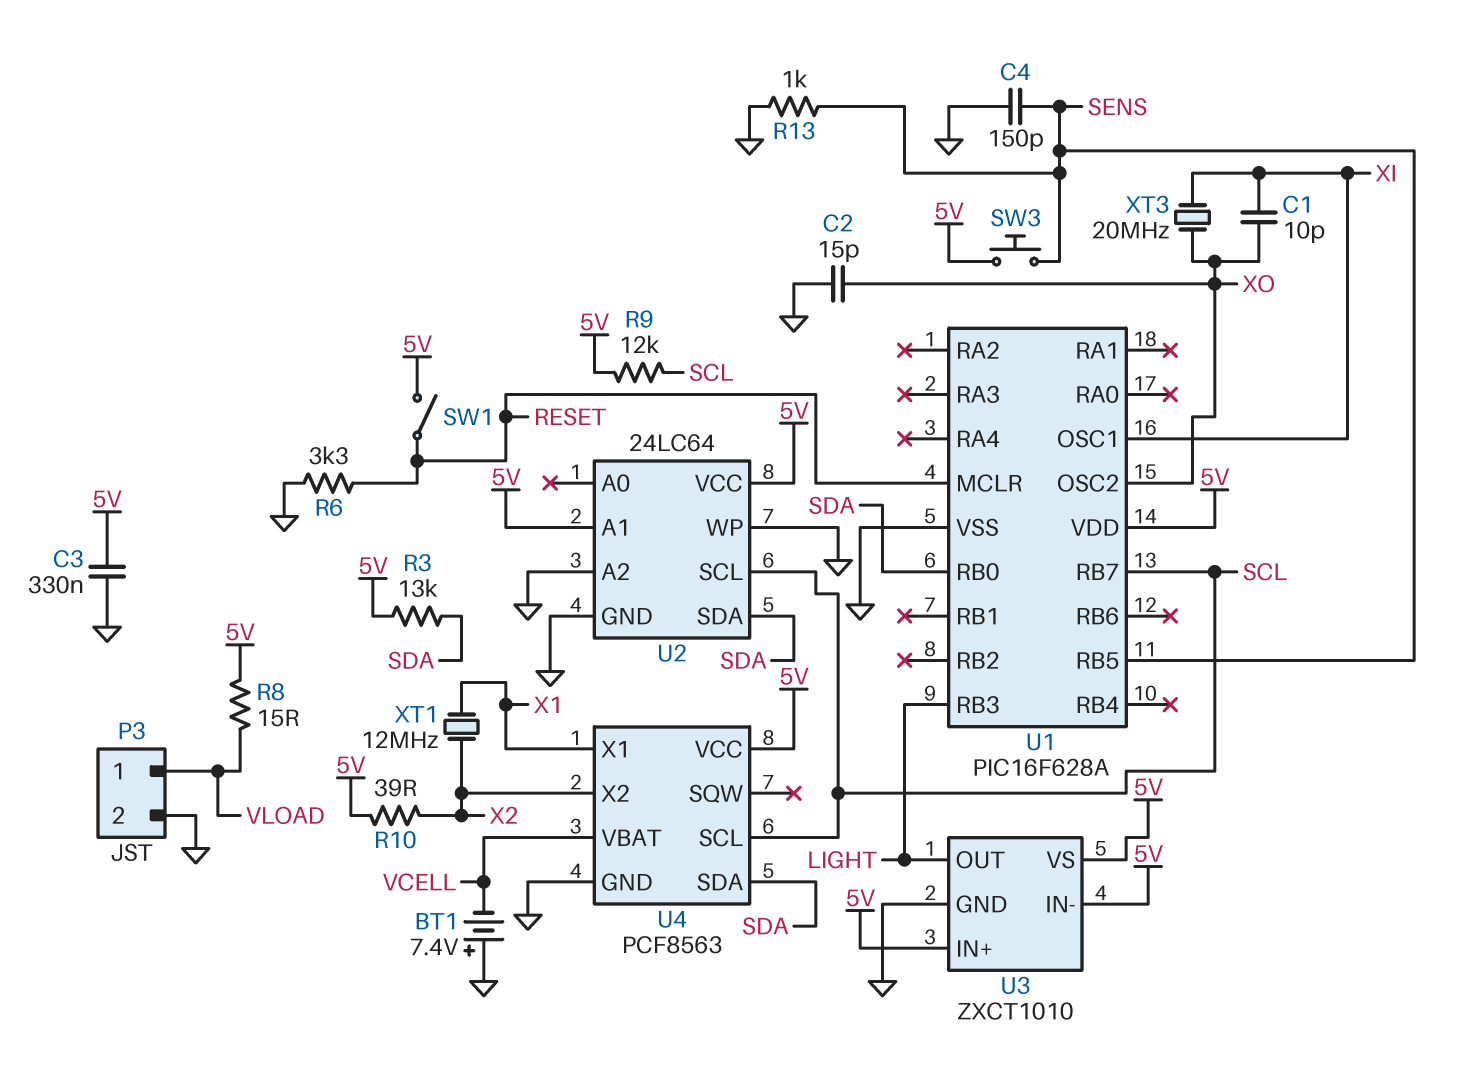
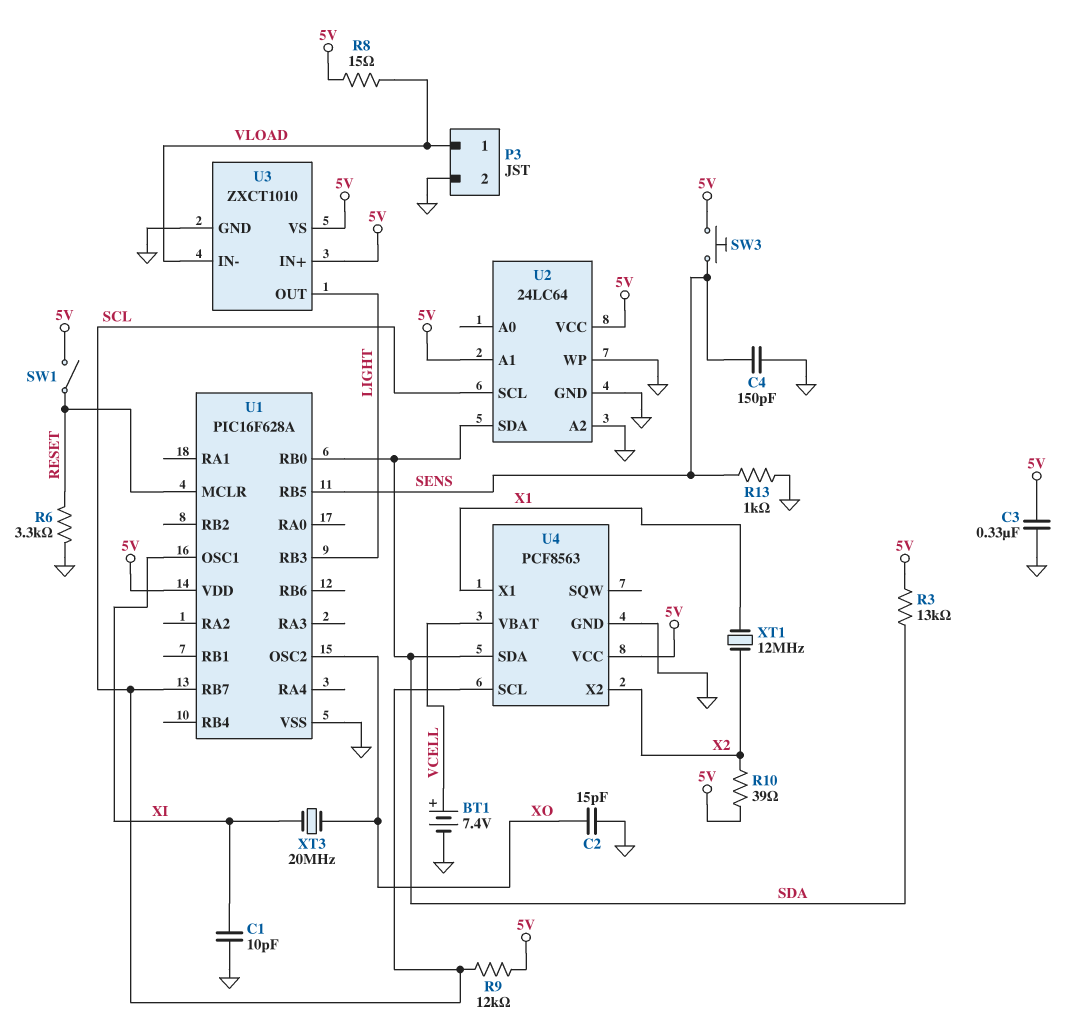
BT1: 7.4V (plus GND, minus VCELL) -> 7.4V (plus VCELL, minus GND)
C1: 10pF (XI, XO) -> 10pF (GND, XI)
U3 pin IN-: 5V -> VLOAD

